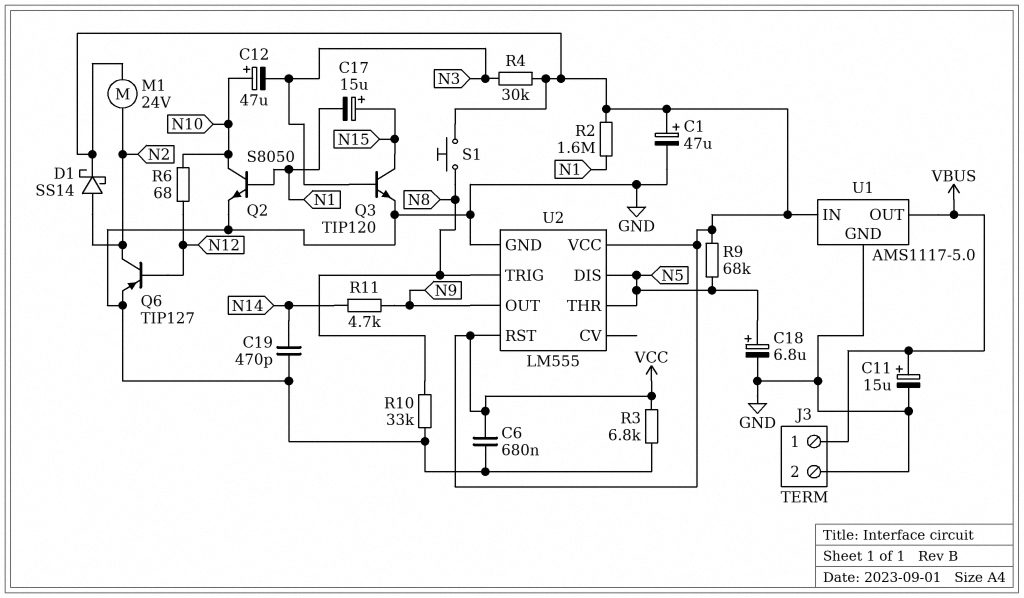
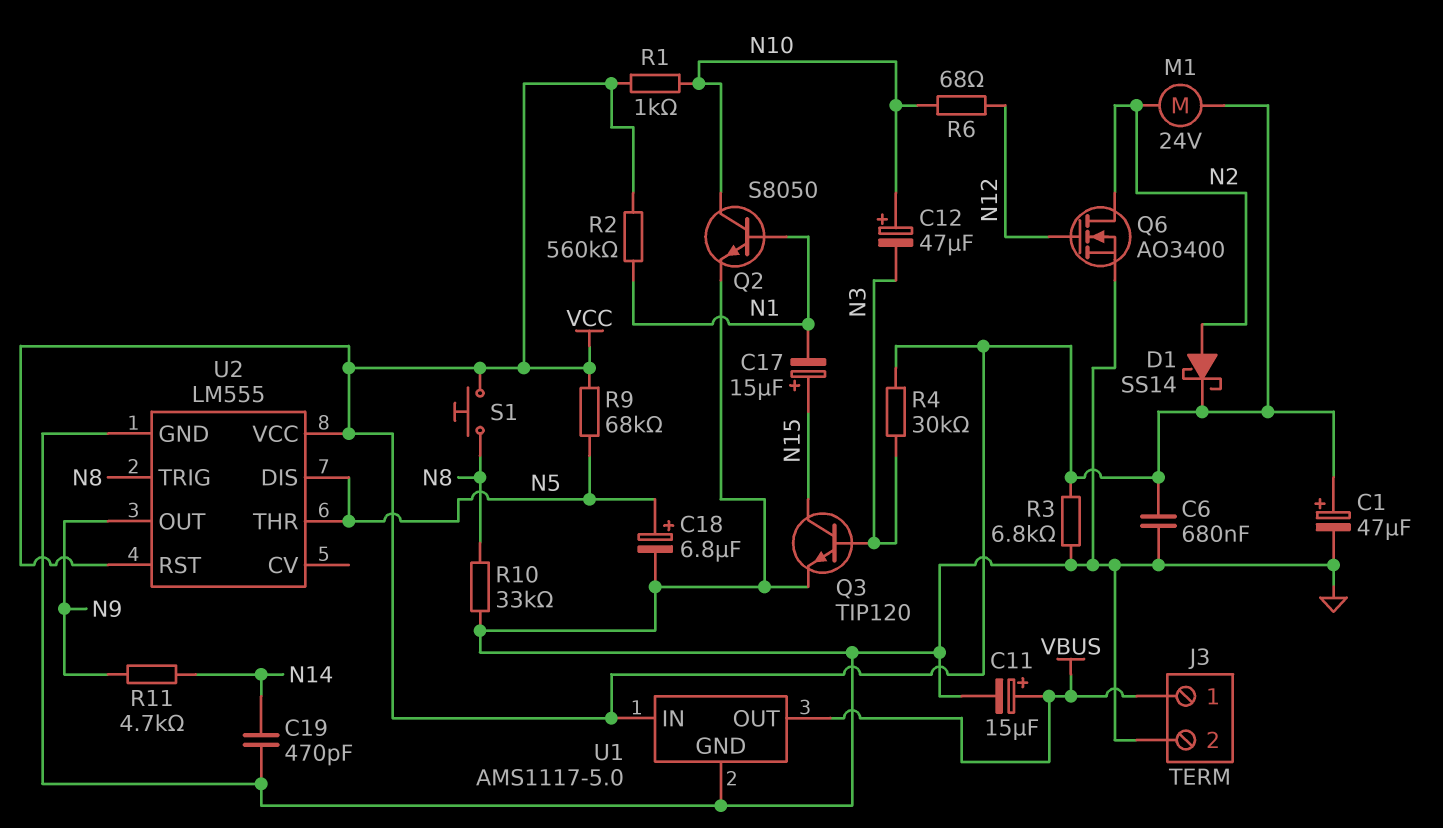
Q6: PNP TIP127 (B N12, C N2, E GND) -> NMOS AO3400 (G N12, D N2, S GND)
R1: none -> 1k (N10, VCC)
R2: 1.6M (N1, VCC) -> 560k (N1, VCC)

